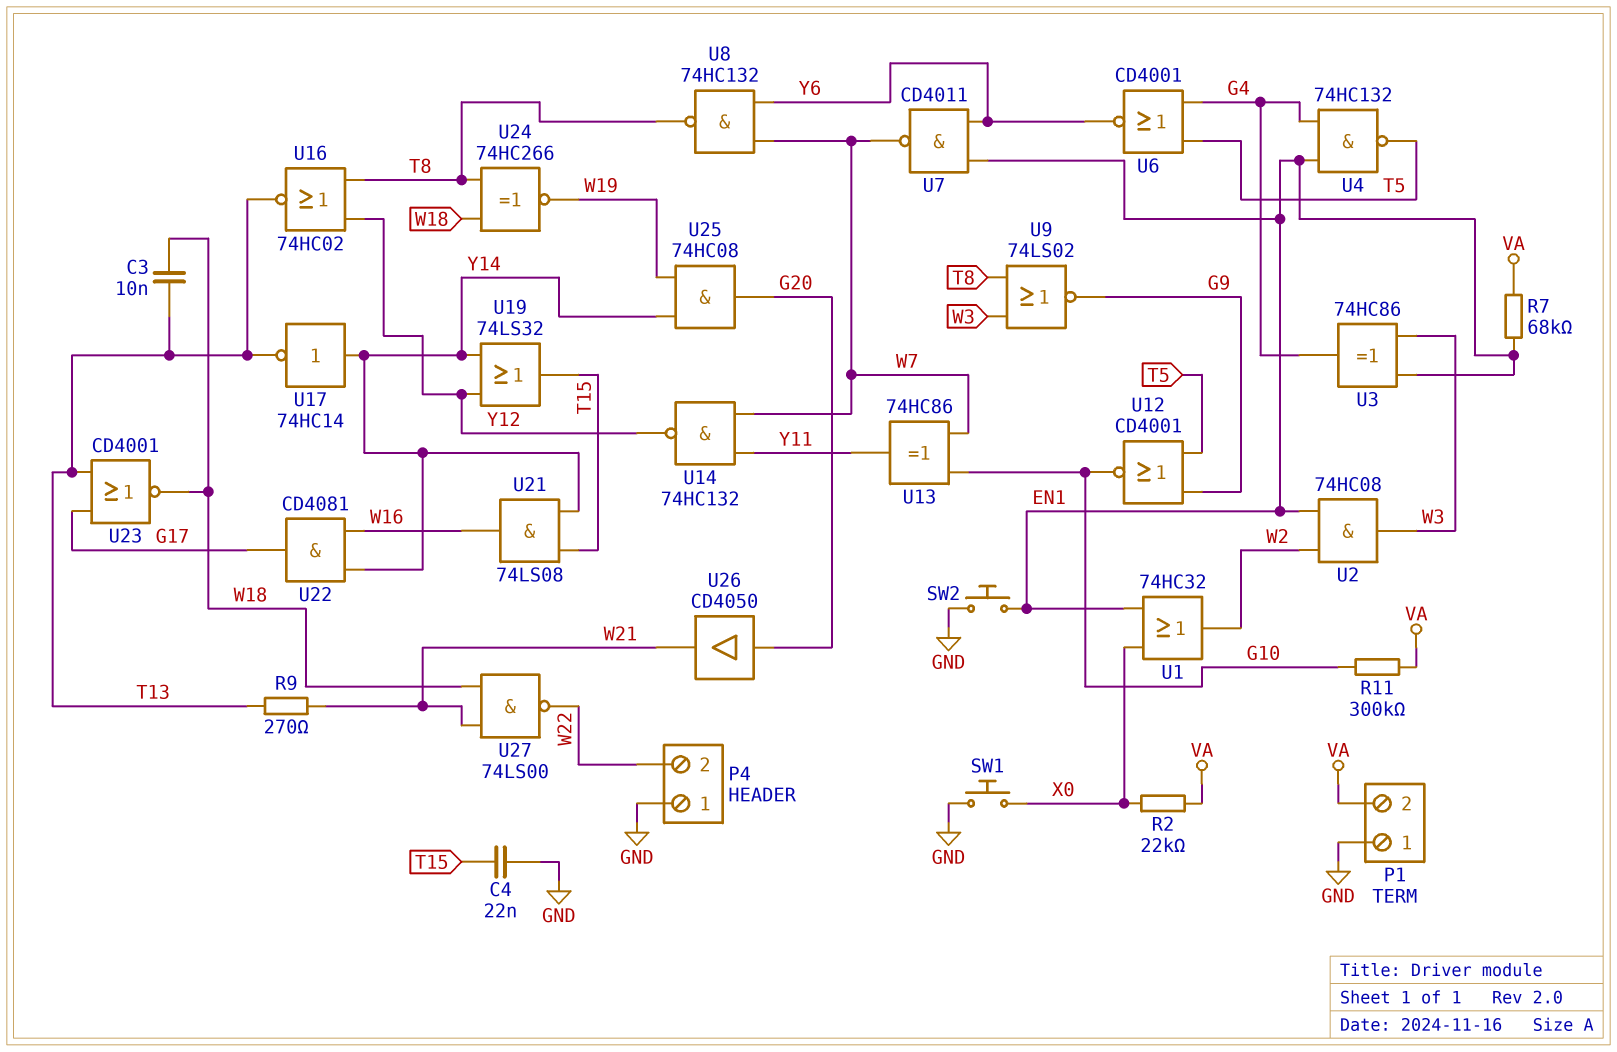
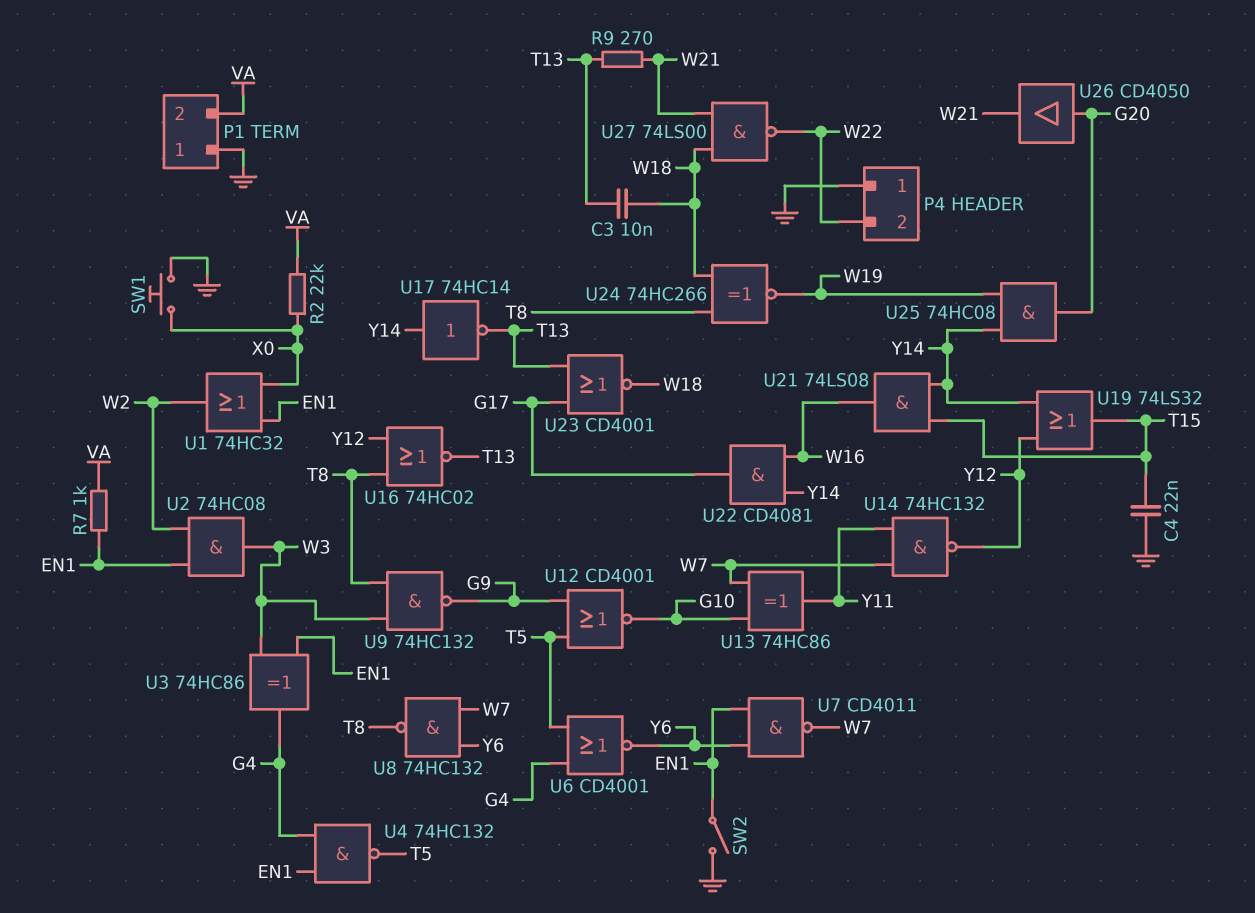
R7: 68k (EN1, VA) -> 1k (EN1, VA)
R11: 300k (G10, VA) -> none
SW2: button (EN1, GND) -> switch (EN1, GND)
U9: NOR 74LS02 (in T8, in W3, out G9) -> NAND 74HC132 (in T8, in W3, out G9)

